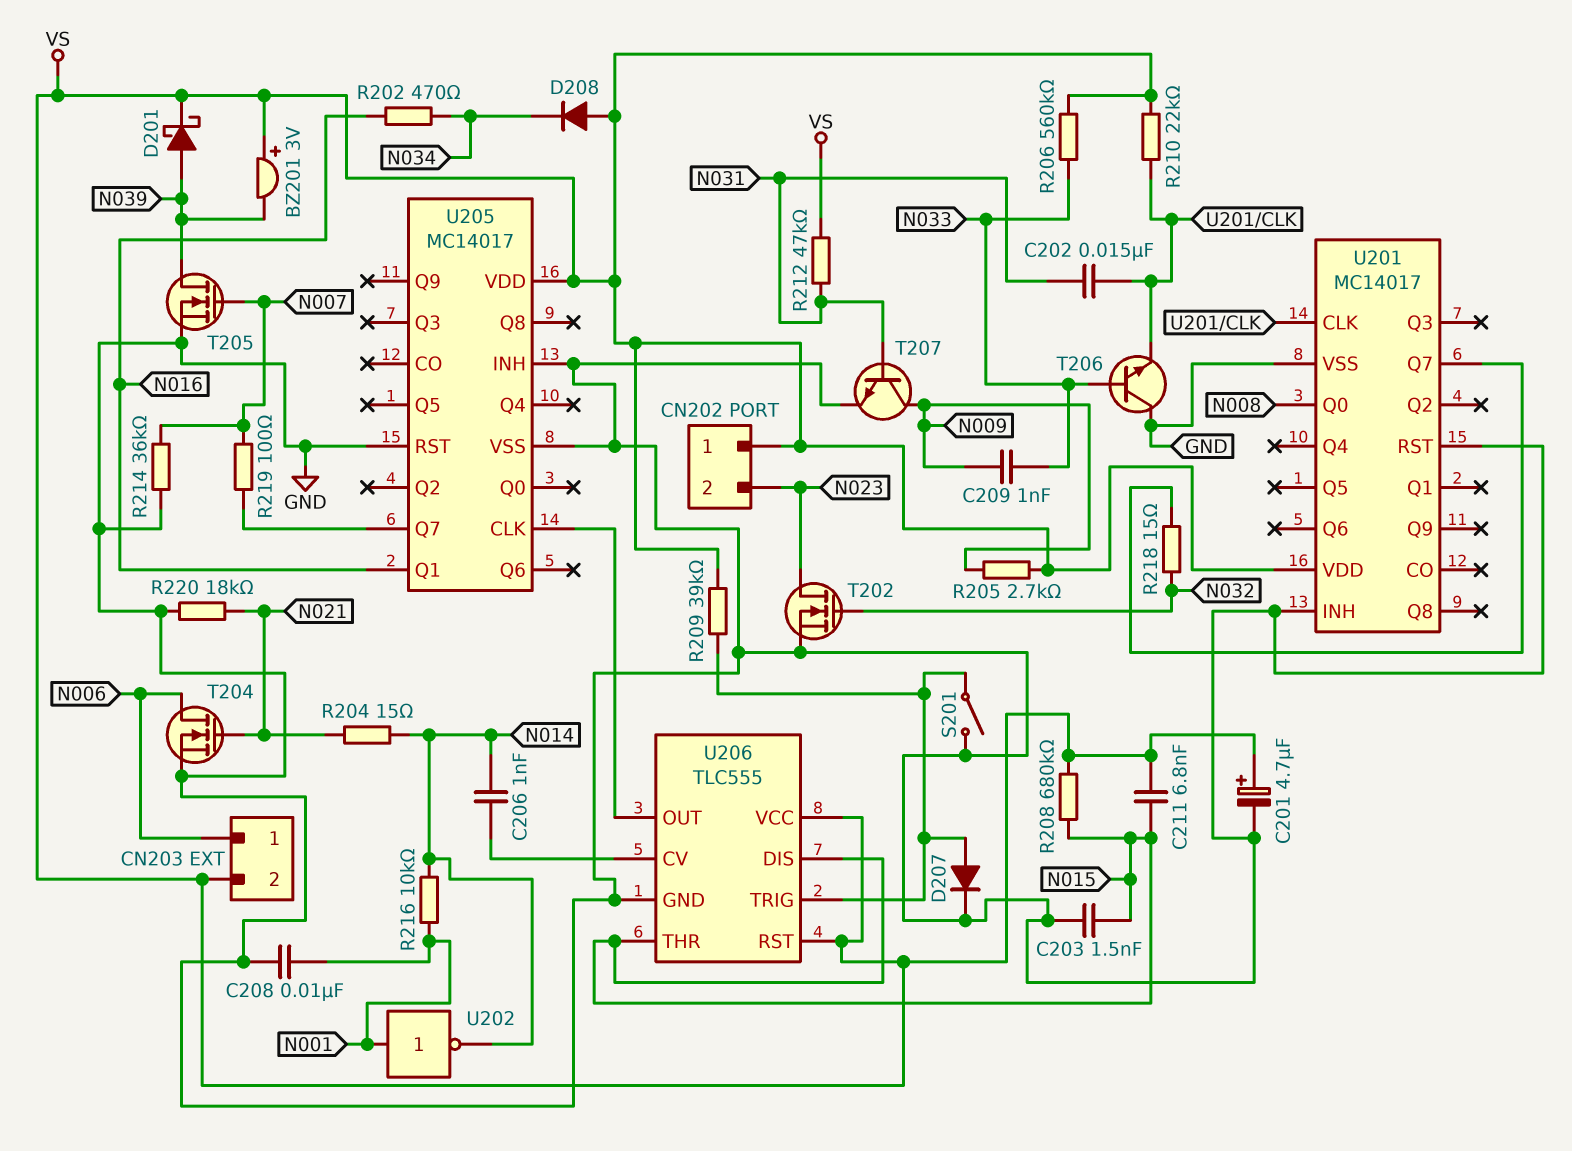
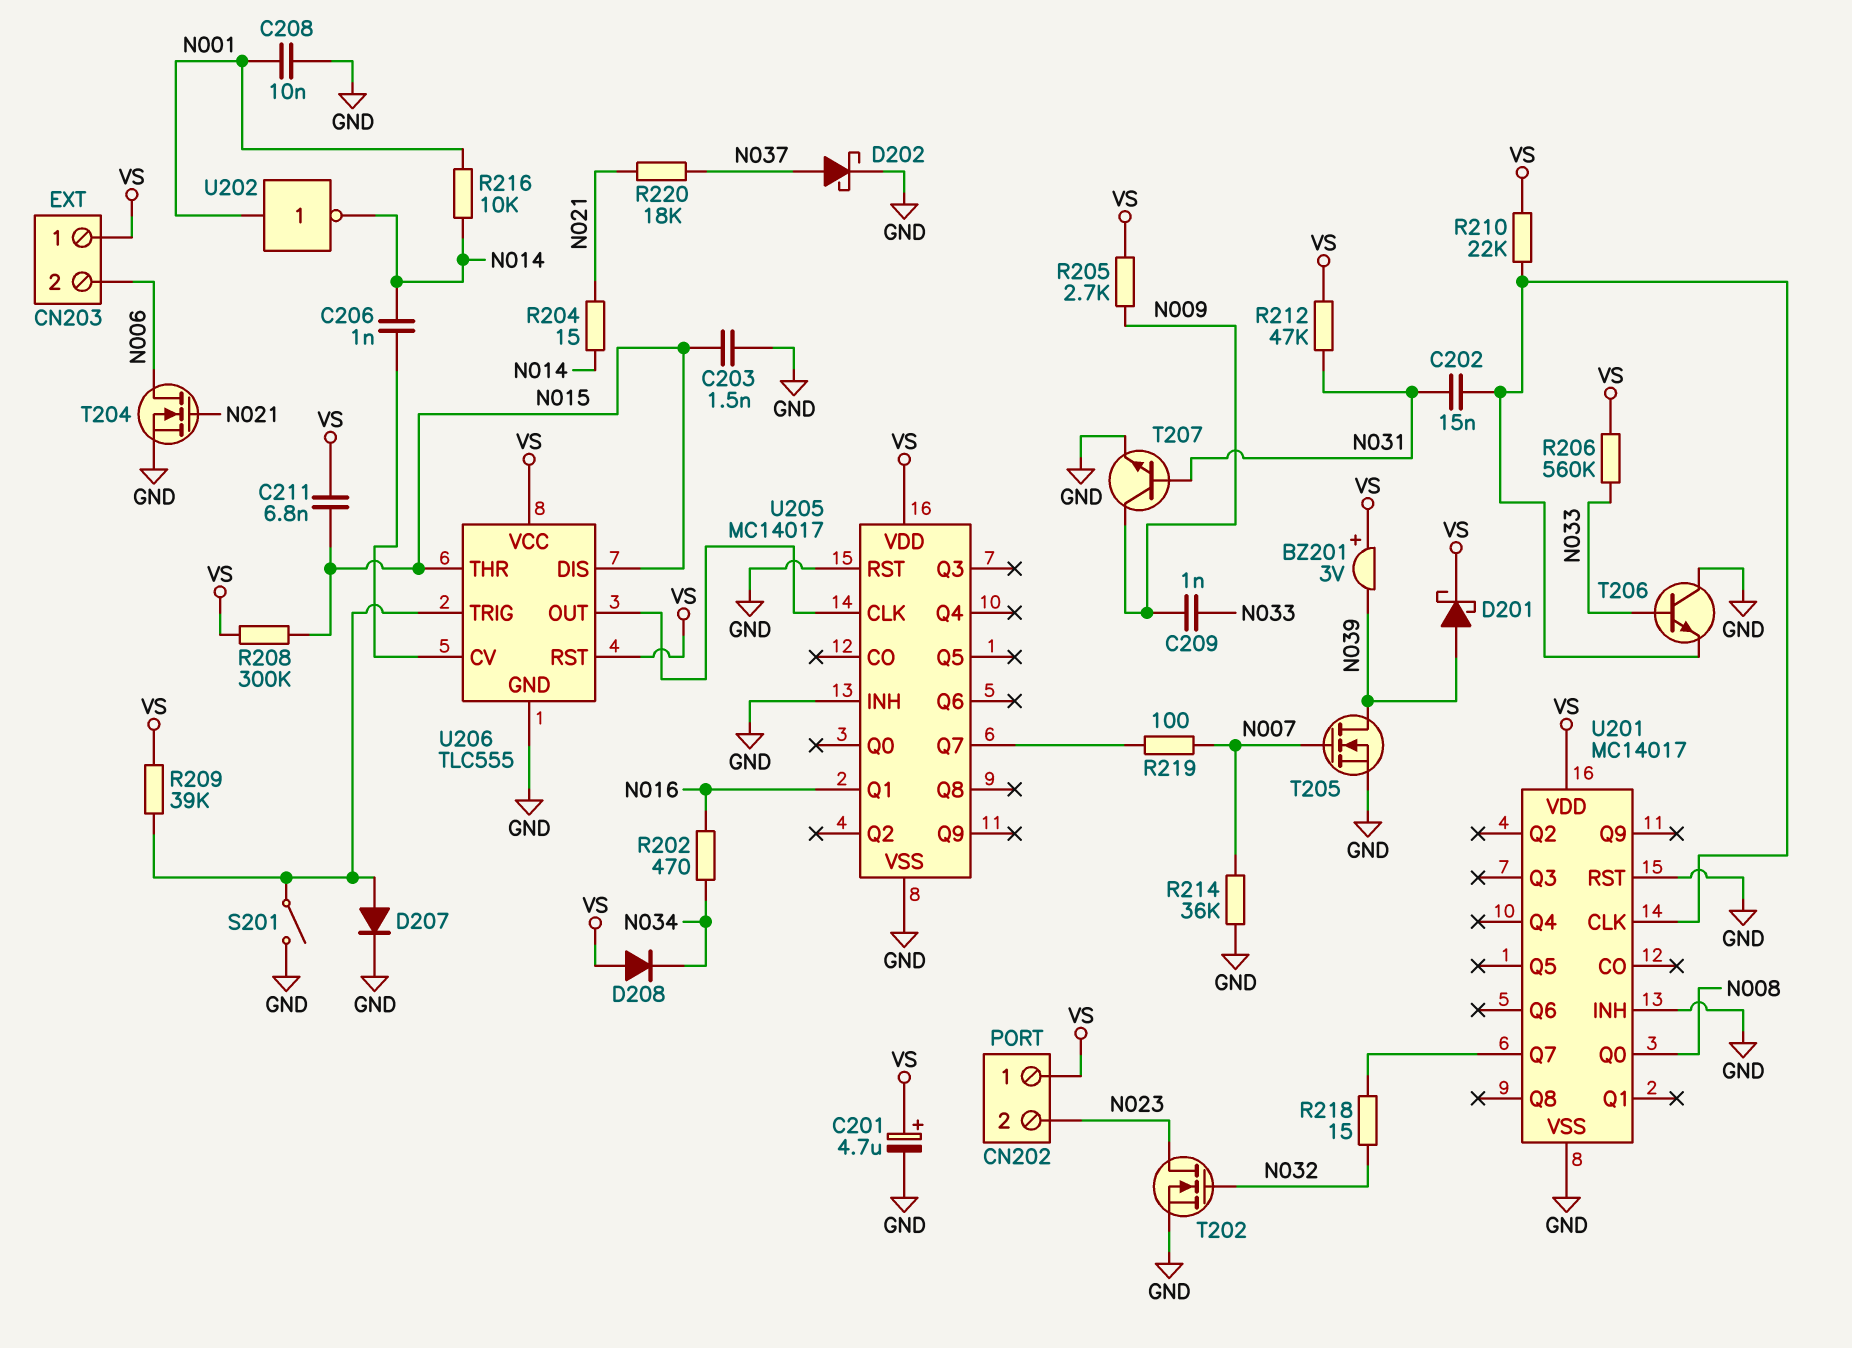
CN203 pin 1: N006 -> VS
CN203 pin 2: VS -> N006
D202: none -> schottky (A N037, K GND)
R208: 680k (N015, VS) -> 300k (N015, VS)
R220: 18k (GND, N021) -> 18k (N021, N037)

